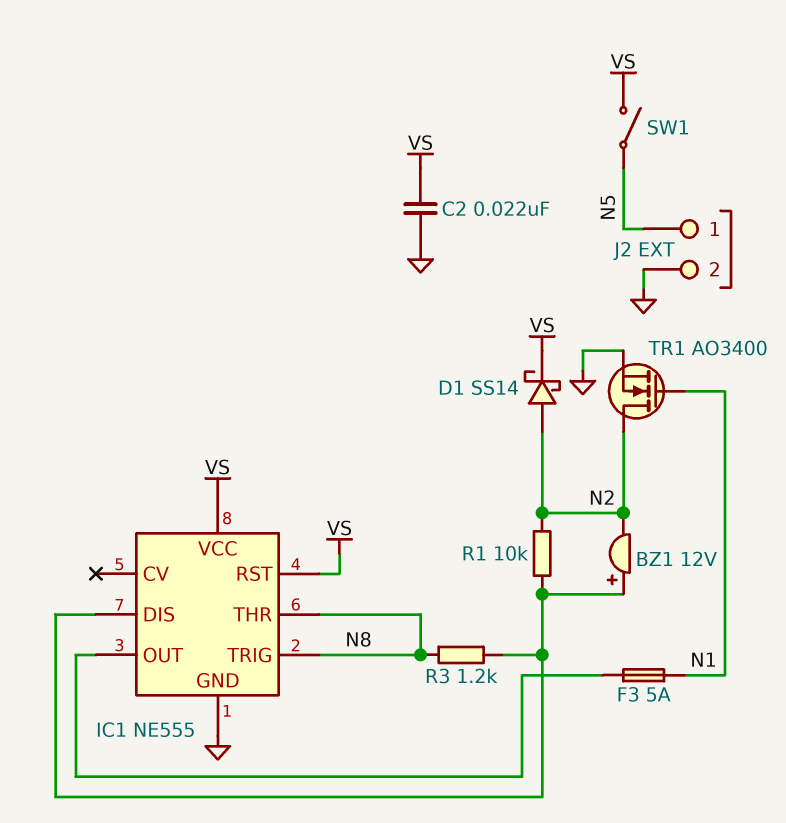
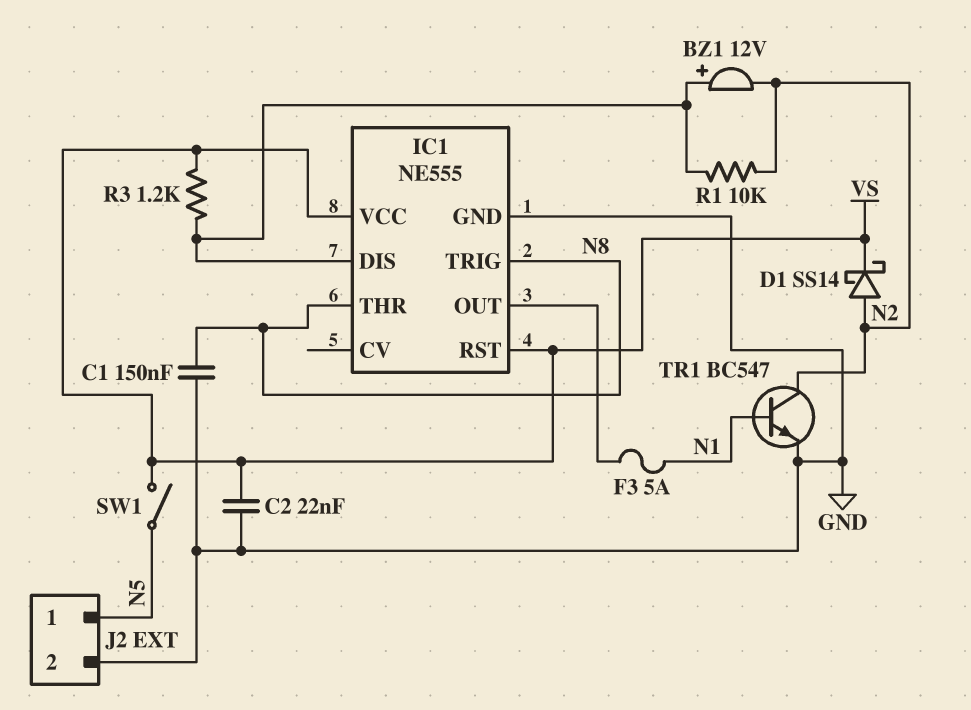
C1: none -> 150nF (GND, N8)
R3: 1.2k (IC1/DIS, N8) -> 1.2k (IC1/DIS, VS)
TR1: NMOS AO3400 (G N1, D N2, S GND) -> NPN BC547 (B N1, C N2, E GND)

